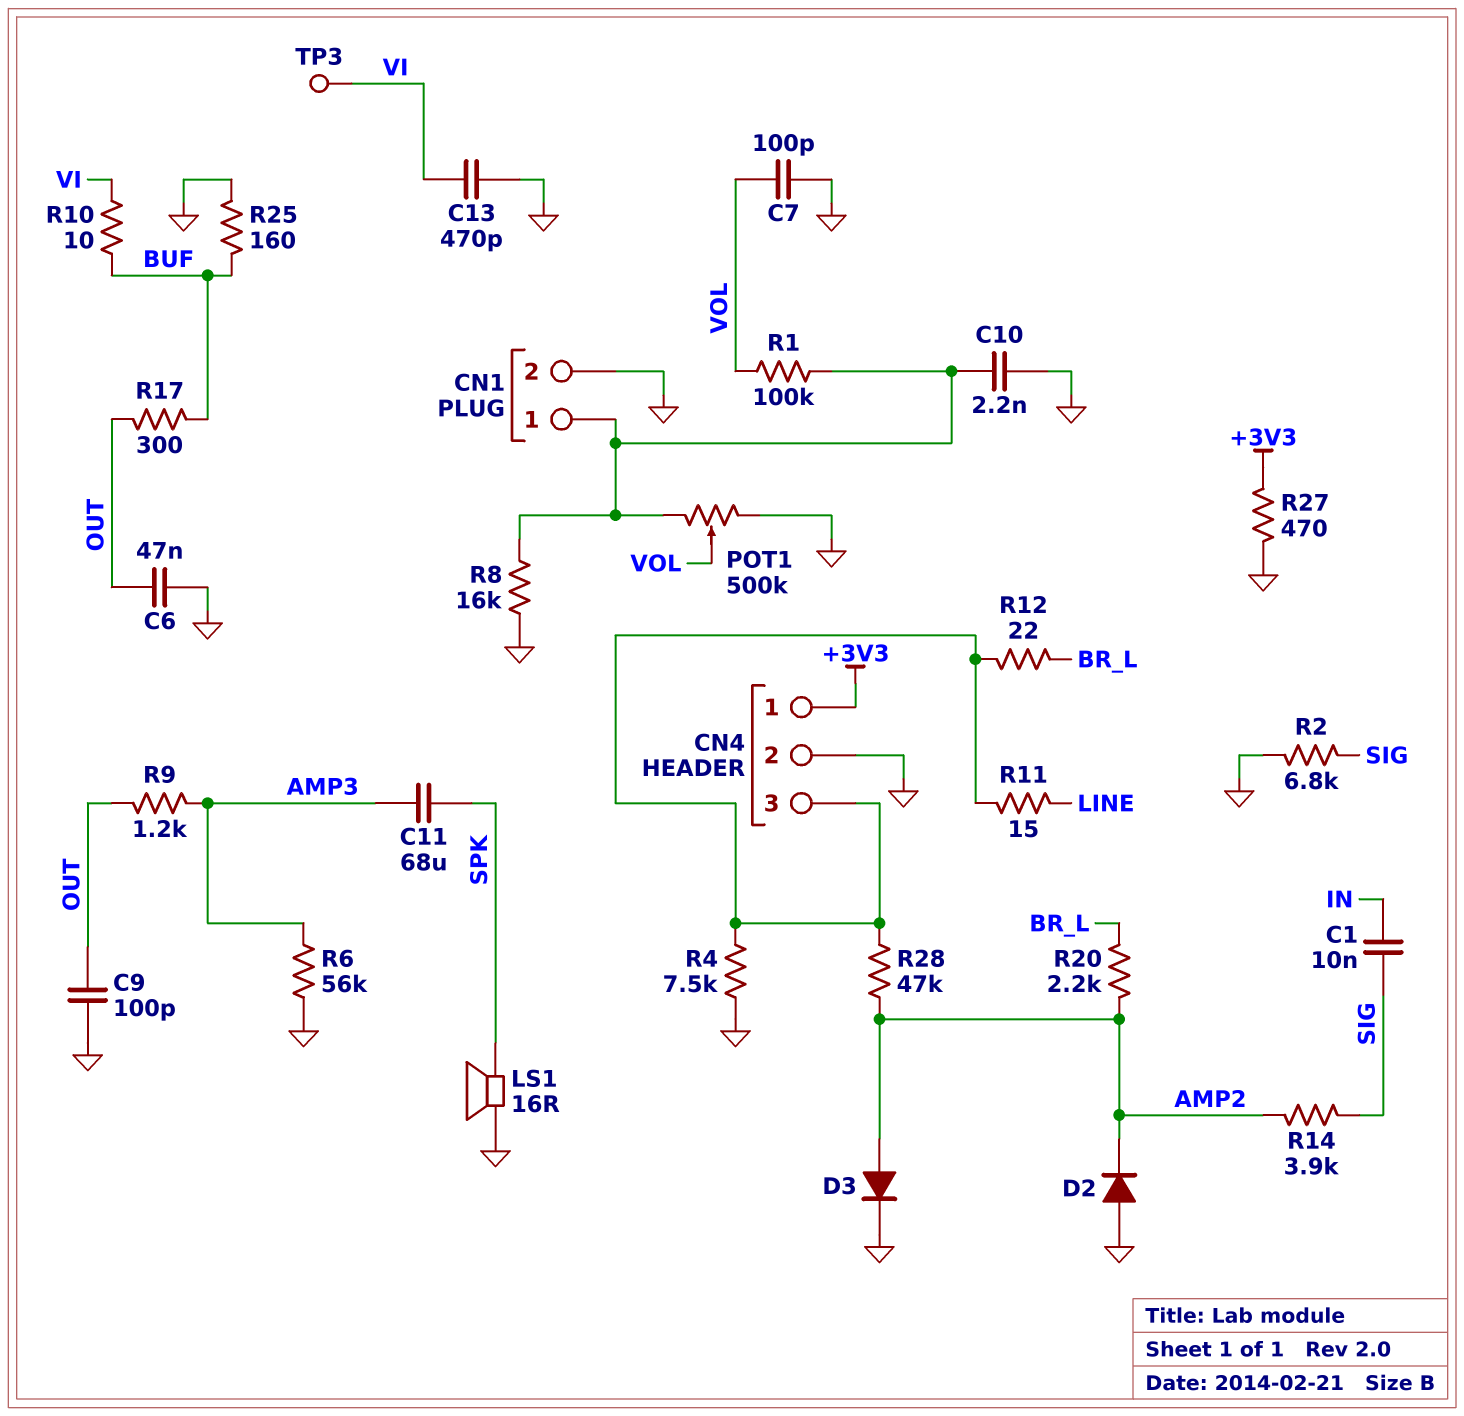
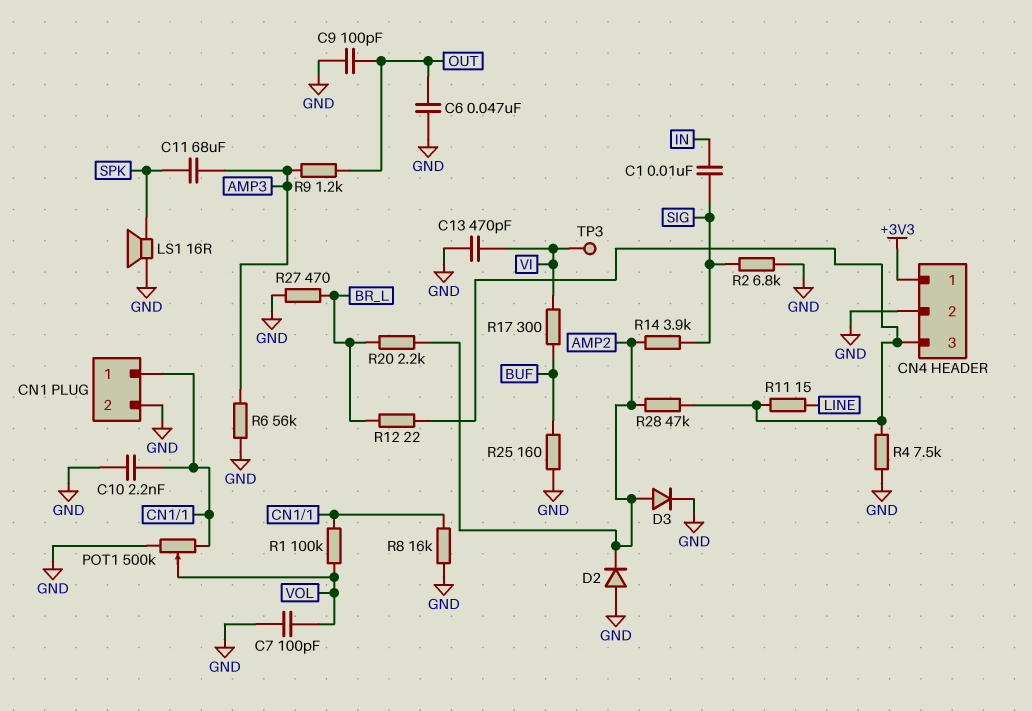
R10: 10 (BUF, VI) -> none
R17: 300 (BUF, OUT) -> 300 (BUF, VI)
R27: 470 (+3V3, GND) -> 470 (BR_L, GND)

